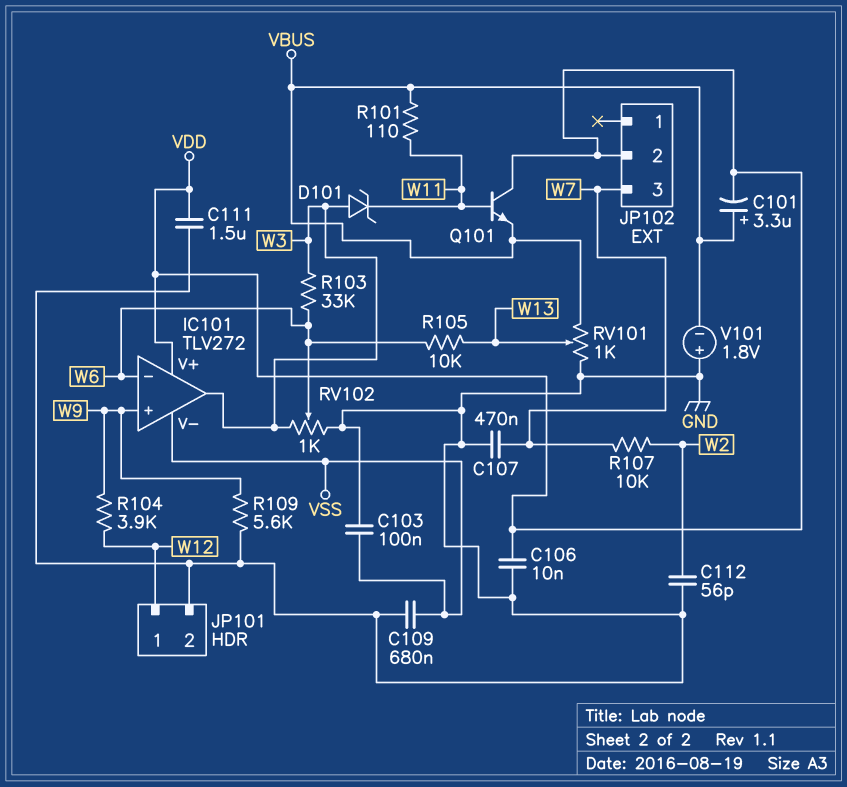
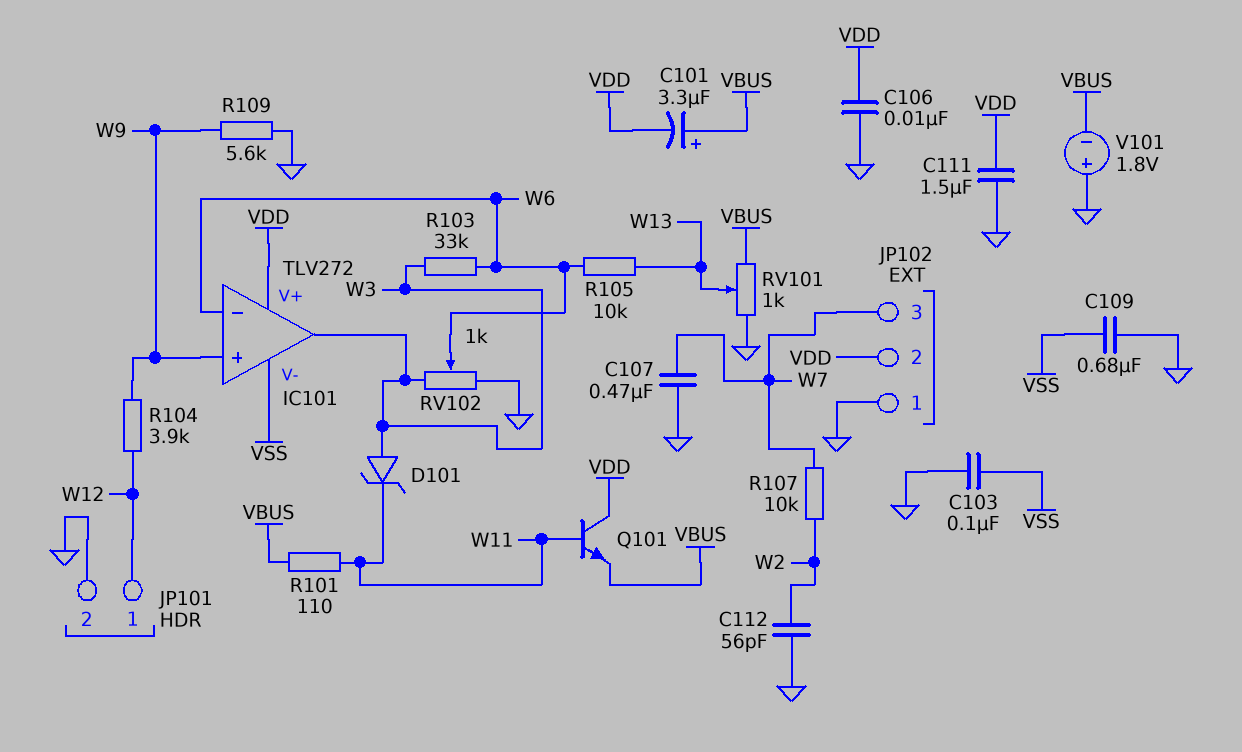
JP102 pin 1: none -> GND

